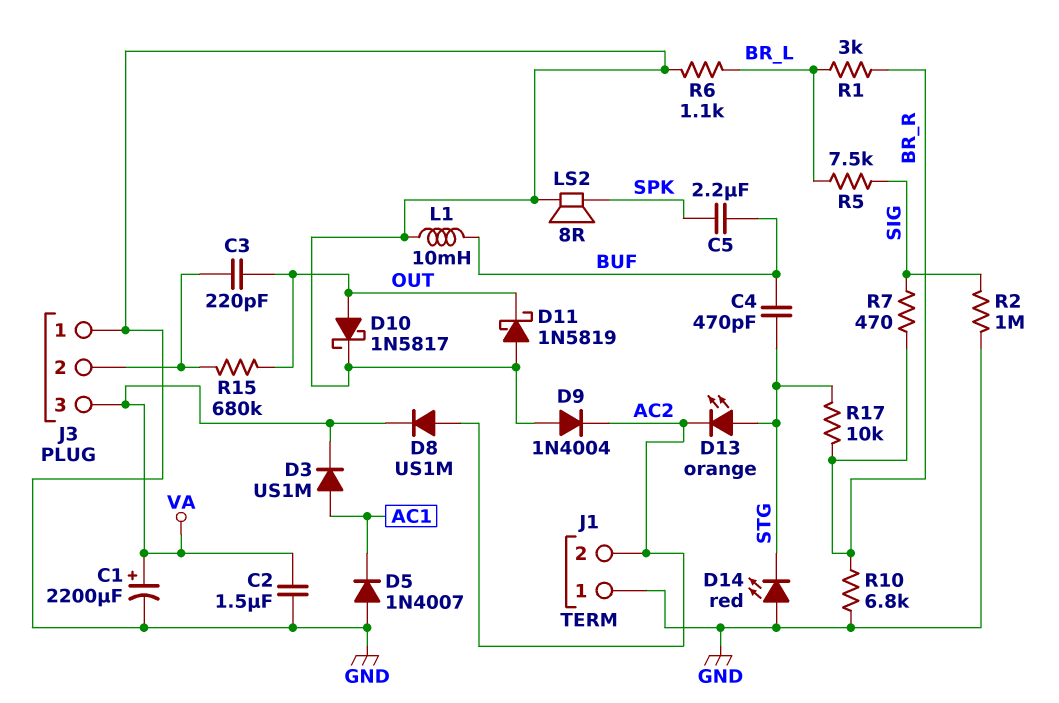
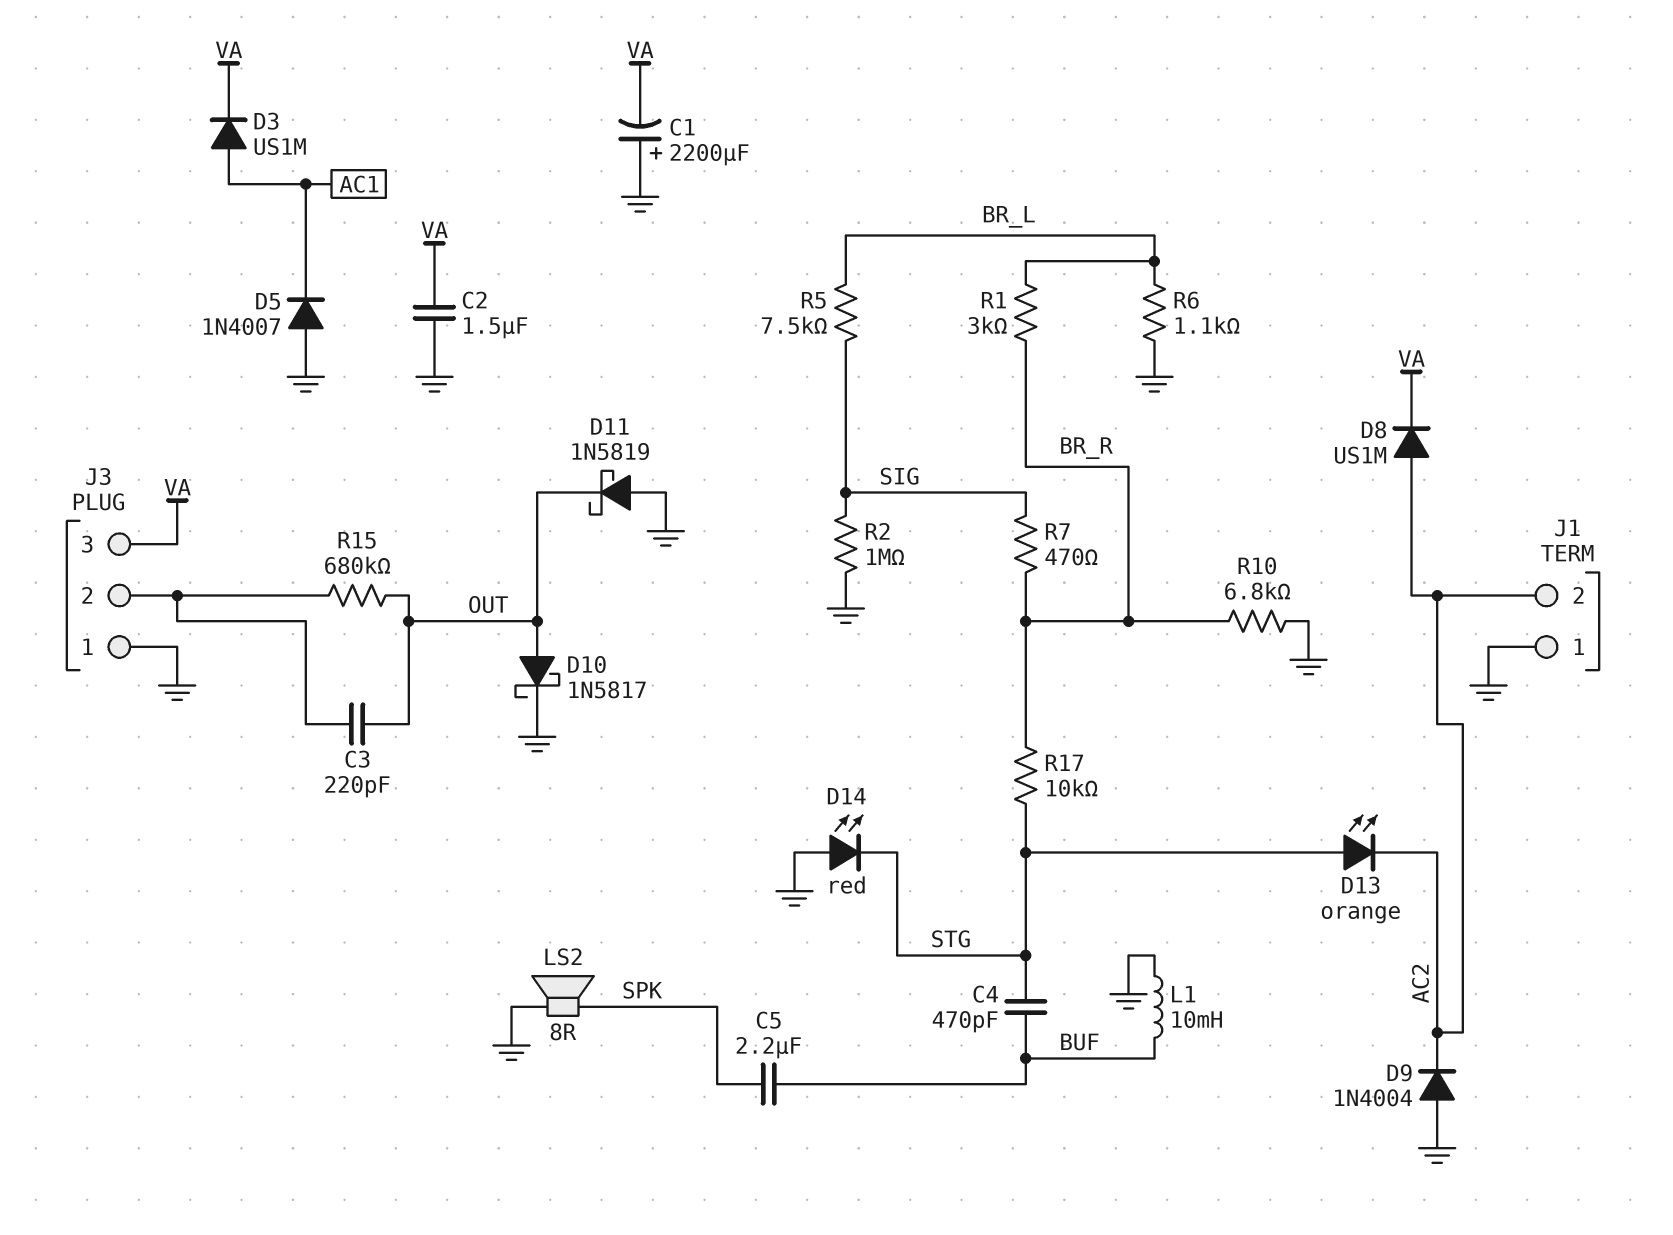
C1: 2200uF (plus VA, minus GND) -> 2200uF (plus GND, minus VA)

